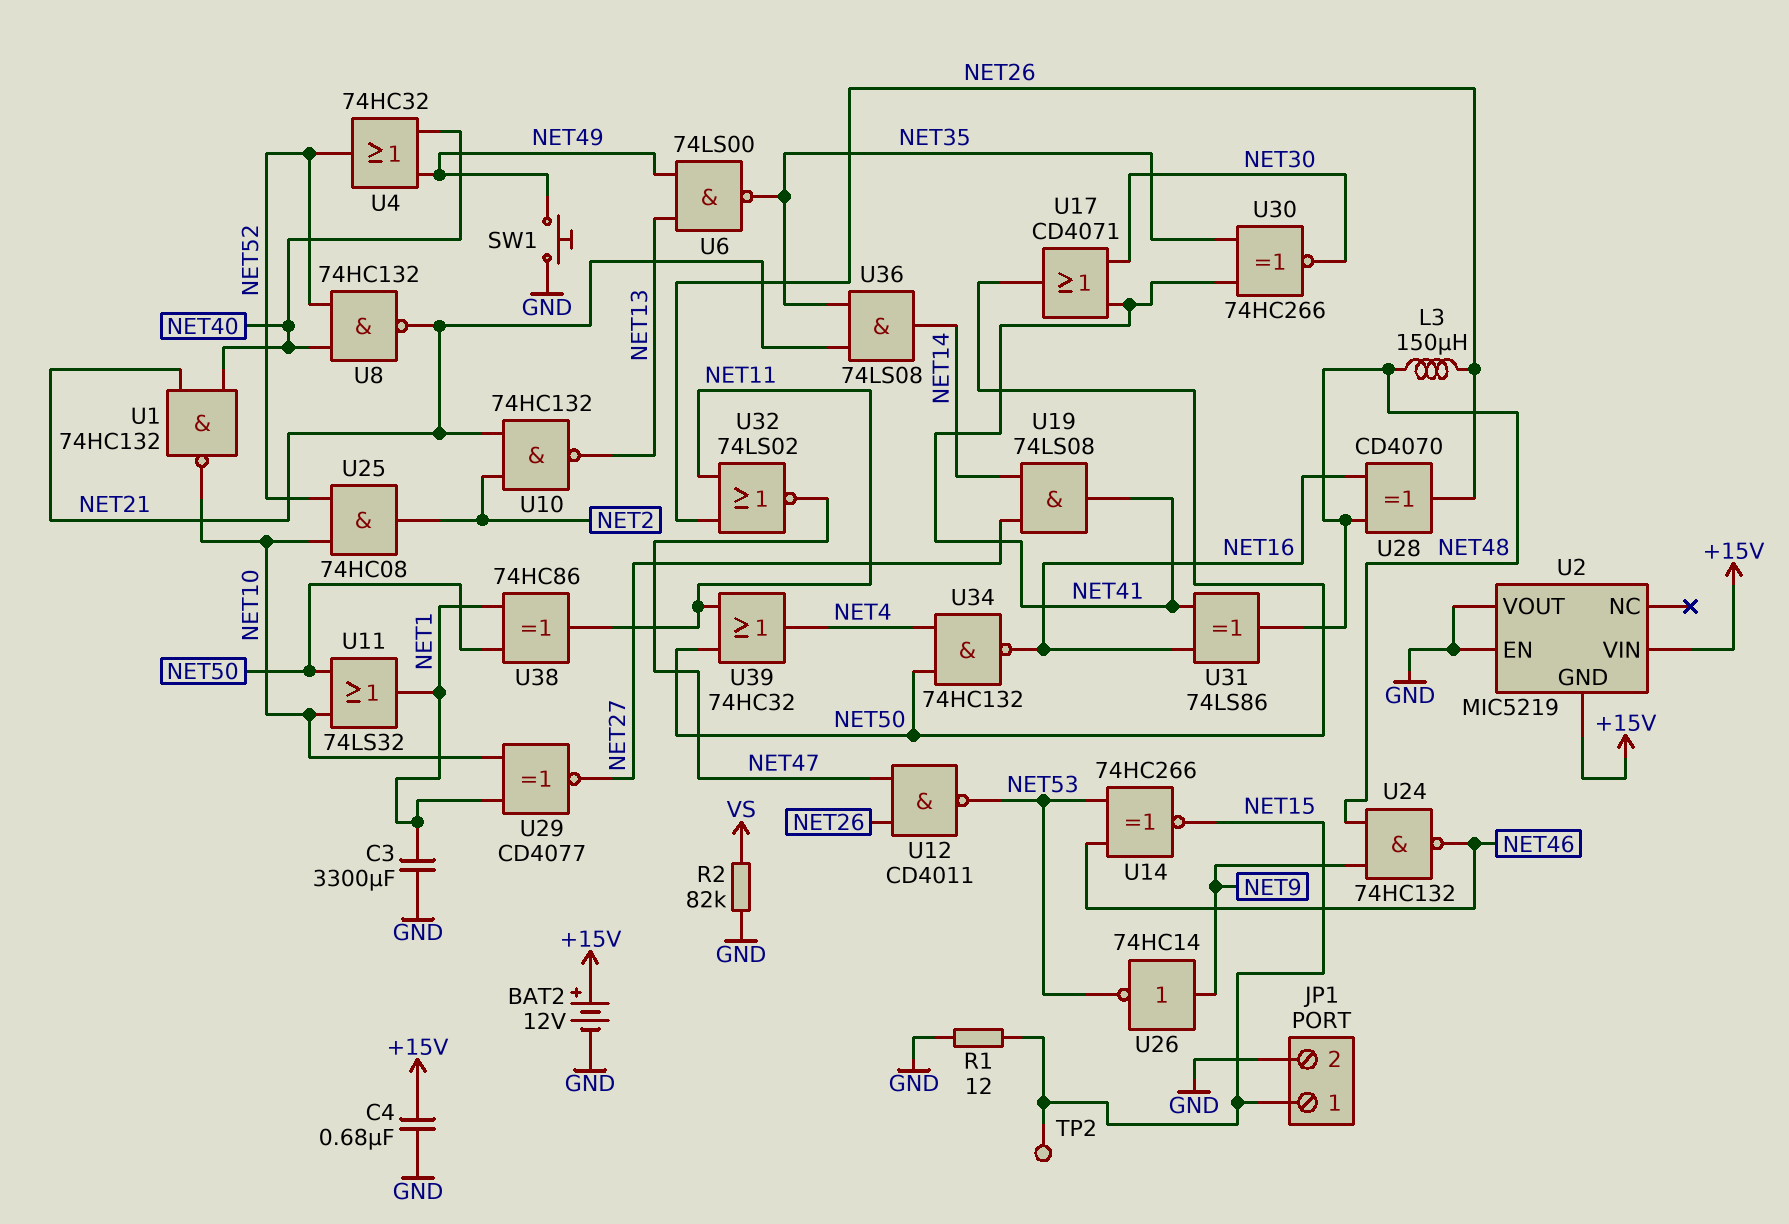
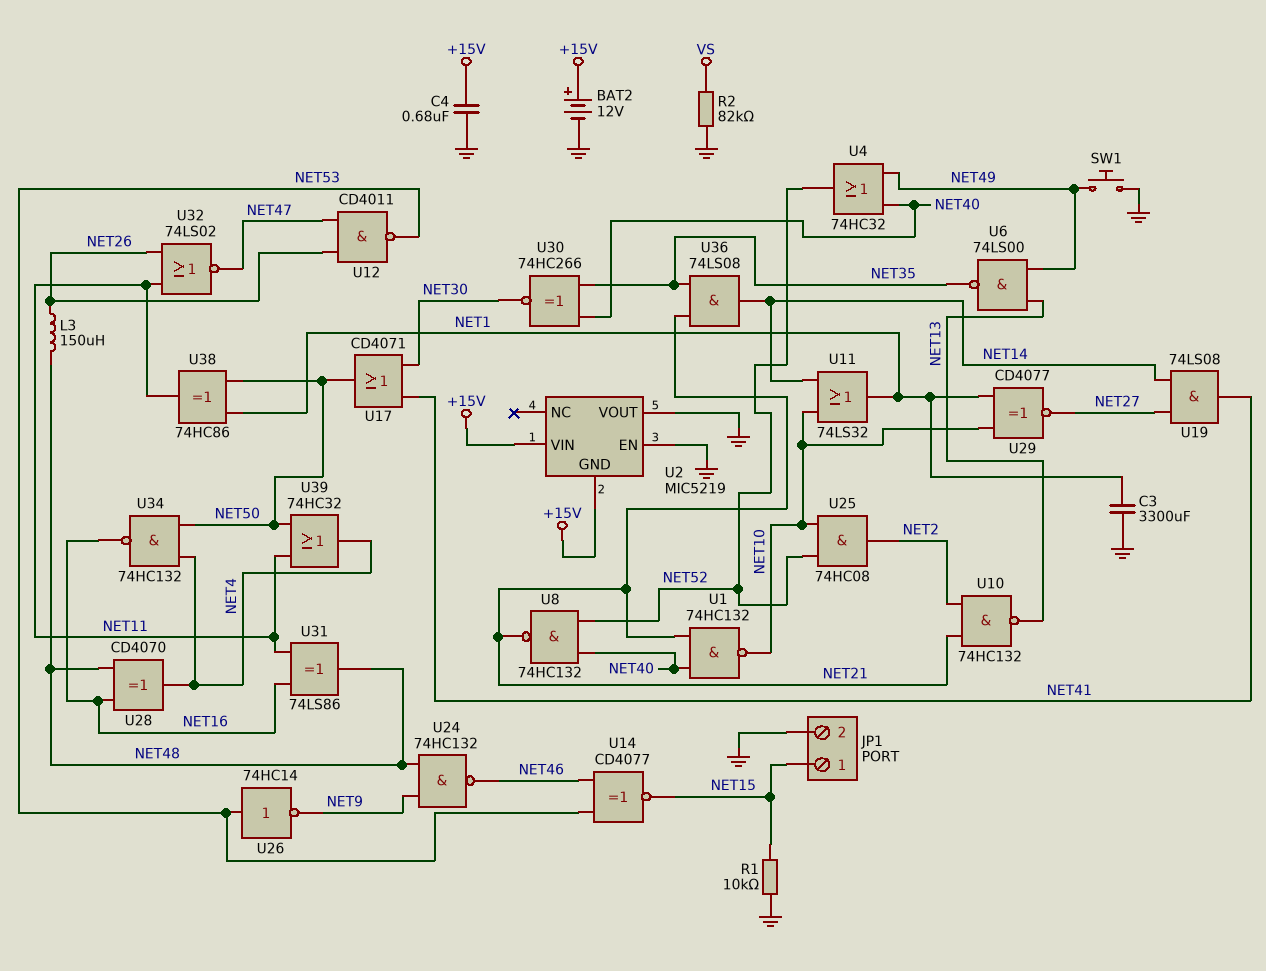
R1: 12 (GND, NET15) -> 10k (GND, NET15)
TP2: test point (NET15) -> none
U11: OR 74LS32 (in NET10, in NET50, out NET1) -> OR 74LS32 (in NET10, in NET14, out NET1)
U14: XNOR 74HC266 (in NET46, in NET53, out NET15) -> XNOR CD4077 (in NET46, in NET53, out NET15)
U26: NOT 74HC14 (in NET9, out NET53) -> NOT 74HC14 (in NET53, out NET9)
U28: XOR CD4070 (in NET16, in NET48, out NET26) -> XOR CD4070 (in NET16, in NET48, out NET4)
U30: XNOR 74HC266 (in NET35, in NET41, out NET30) -> XNOR 74HC266 (in NET35, in NET40, out NET30)
U31: XOR 74LS86 (in NET16, in NET41, out NET48) -> XOR 74LS86 (in NET11, in NET16, out NET48)

